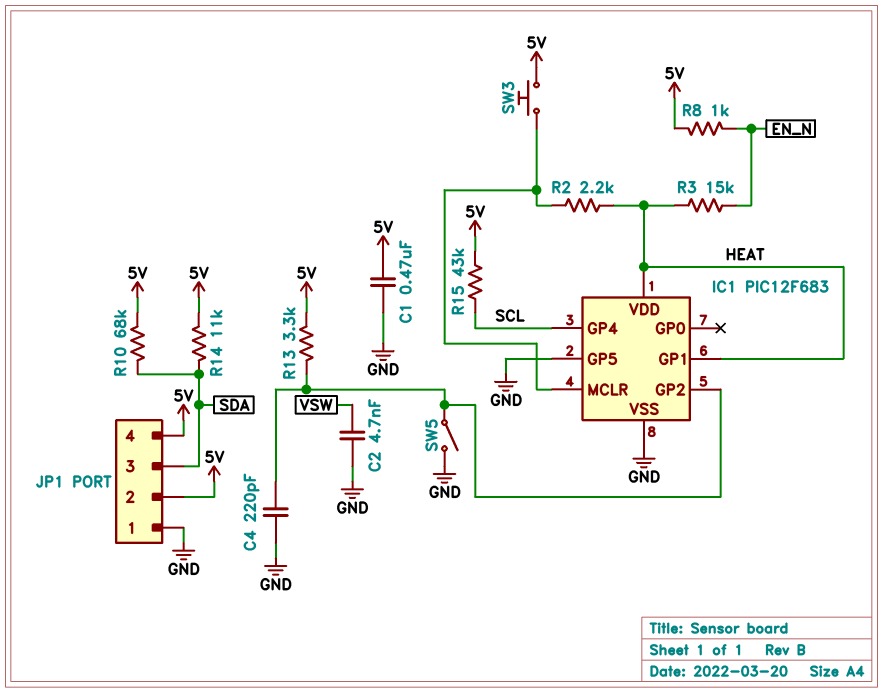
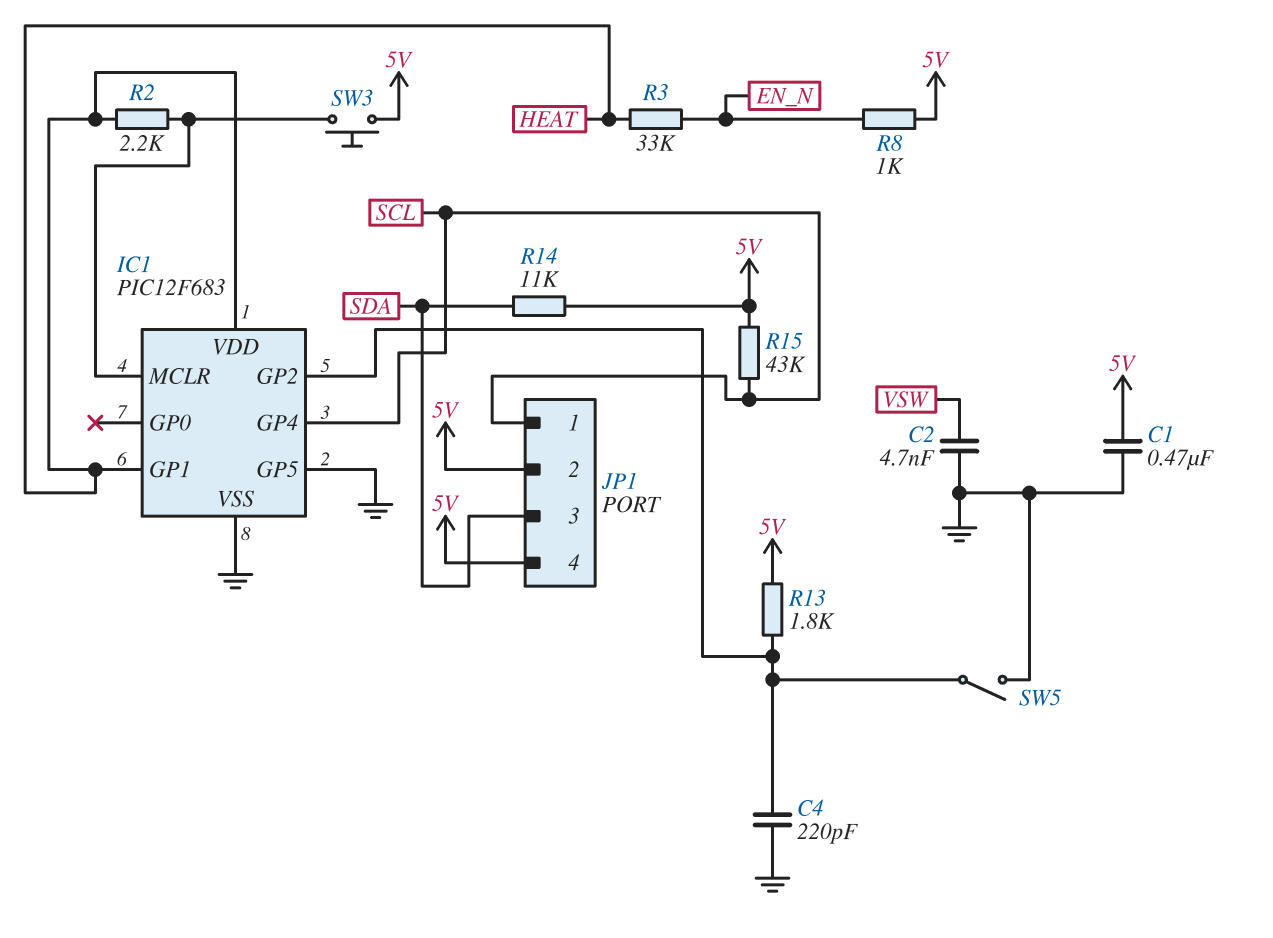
JP1 pin 1: GND -> SCL
R3: 15k (EN_N, HEAT) -> 33k (EN_N, HEAT)
R10: 68k (5V, SDA) -> none
R13: 3.3k (5V, IC1/GP2) -> 1.8k (5V, IC1/GP2)

